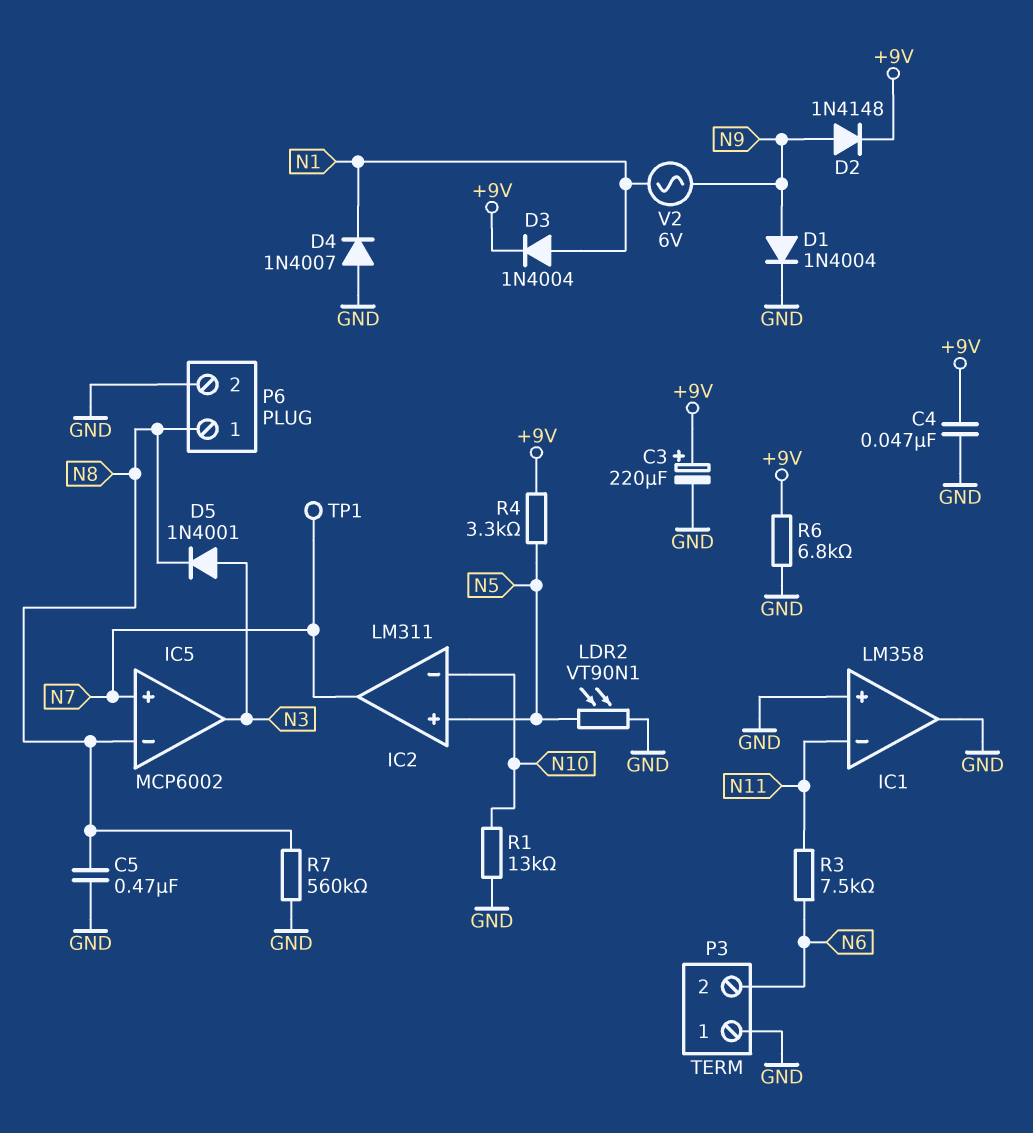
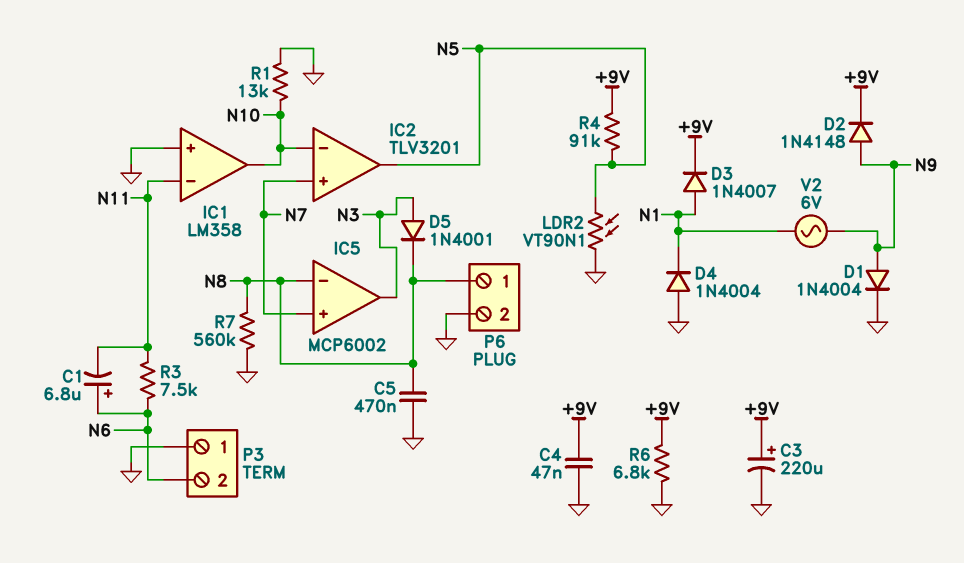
C1: none -> 6.8uF (plus N6, minus N11)
D3: diode 1N4004 (A N1, K +9V) -> diode 1N4007 (A N1, K +9V)
D4: diode 1N4007 (A GND, K N1) -> diode 1N4004 (A GND, K N1)
IC1 pin out: GND -> N10
IC2: LM311 -> TLV3201
IC2 pin in+: N5 -> N7
IC2 pin out: N7 -> N5
R4: 3.3k (+9V, N5) -> 91k (+9V, N5)
TP1: test point (N7) -> none

